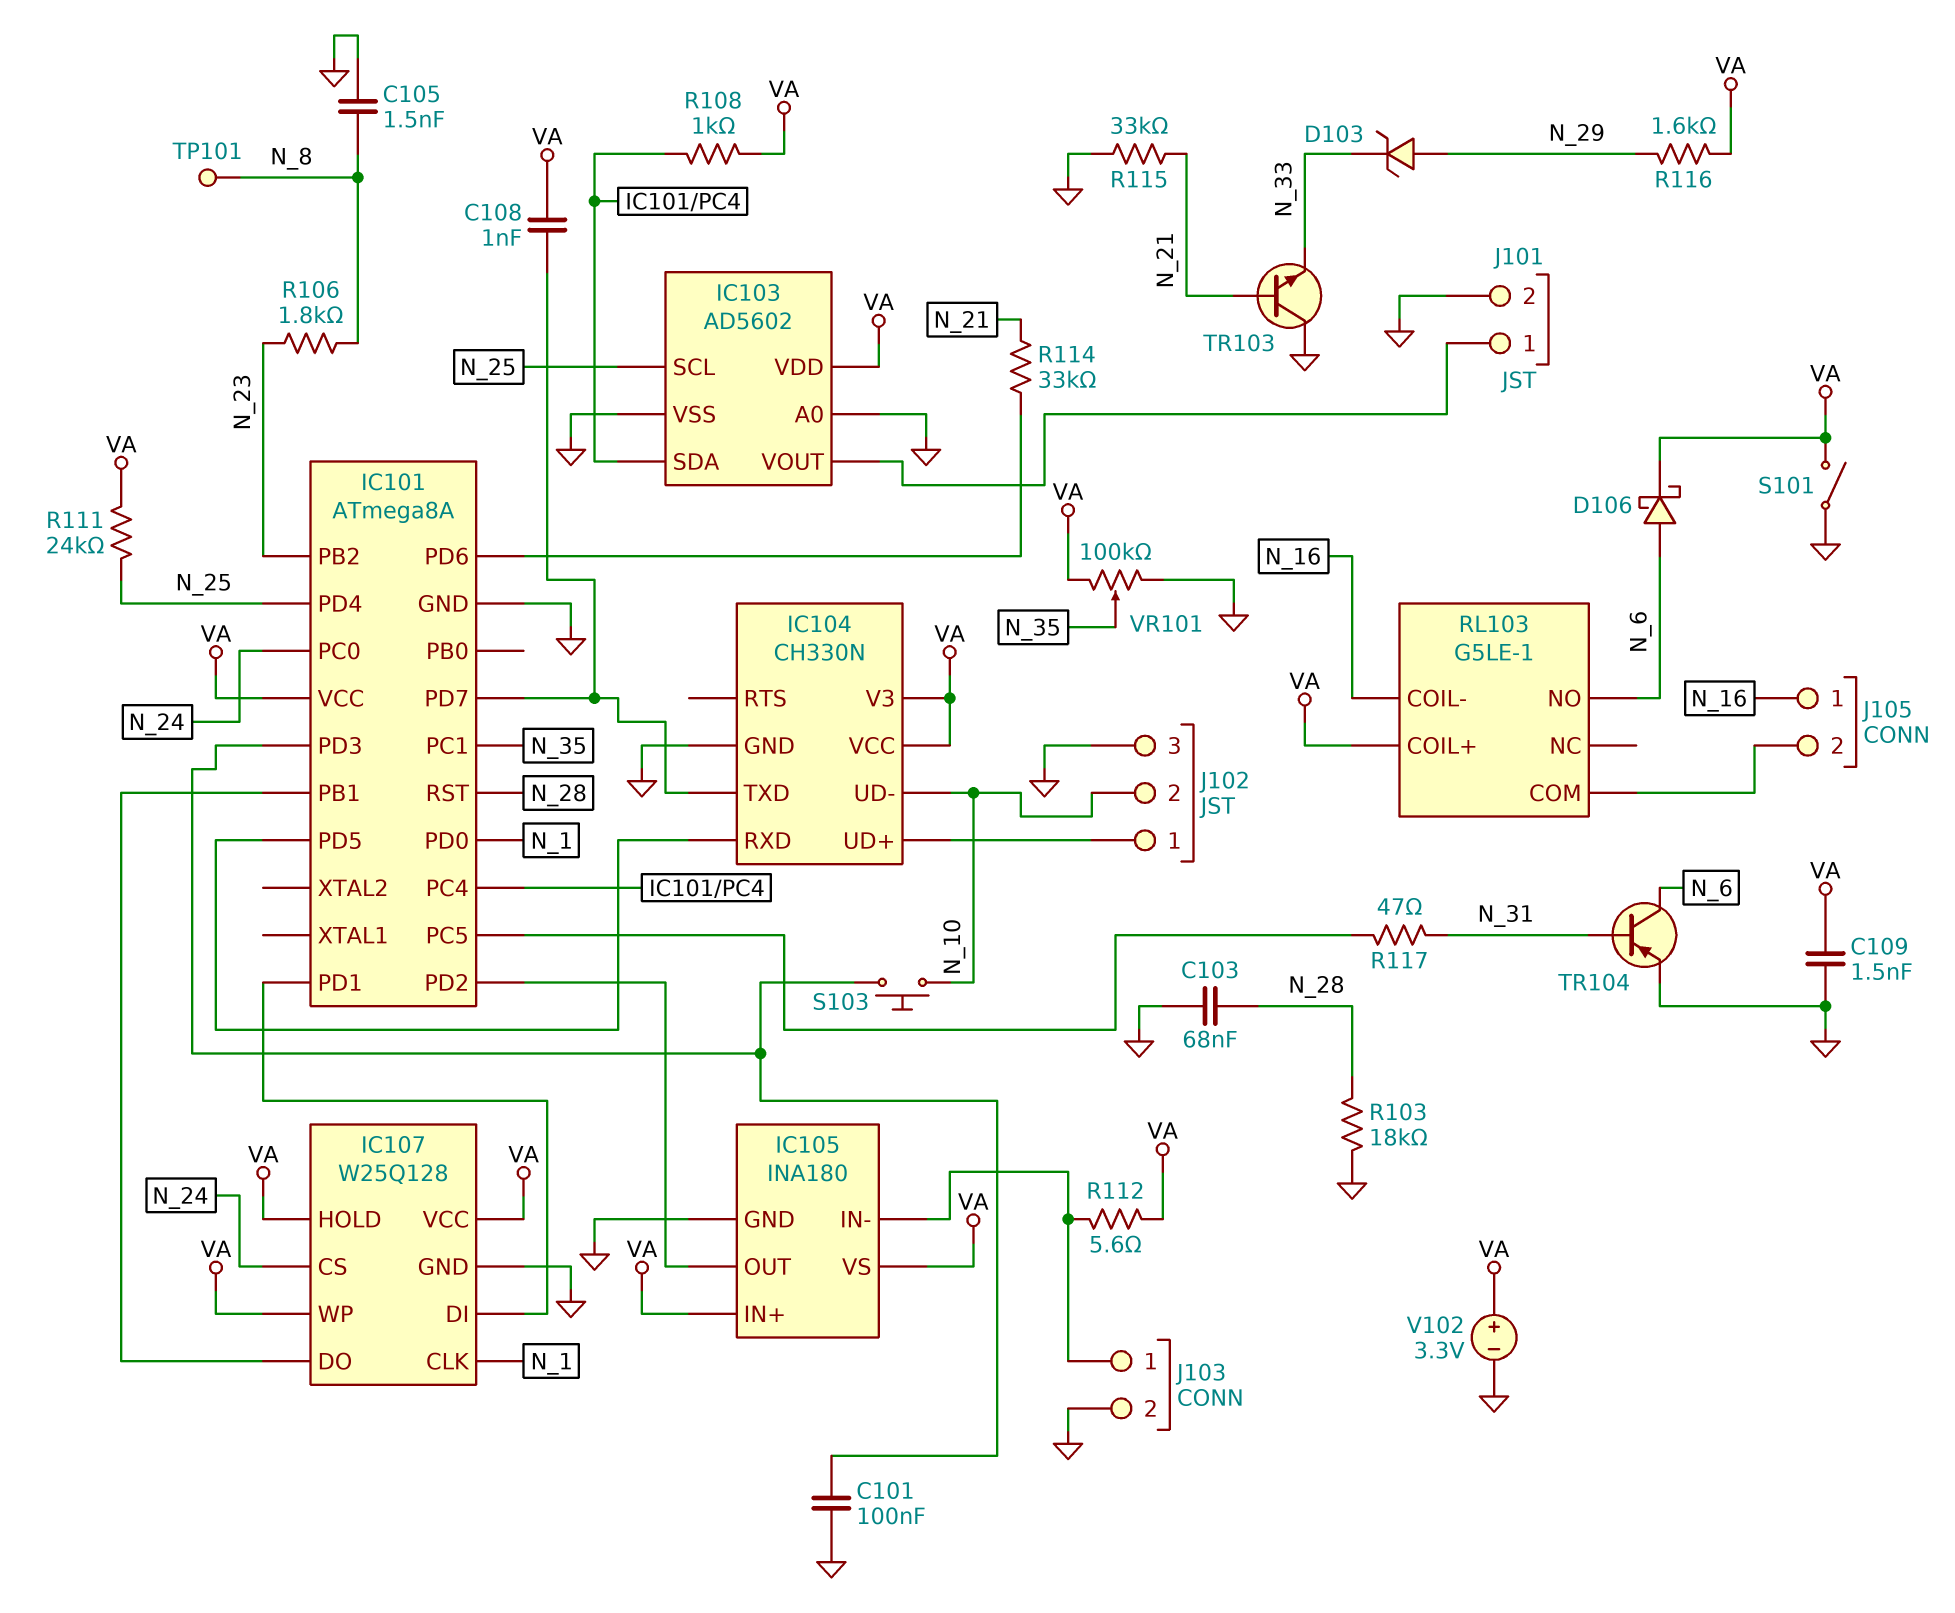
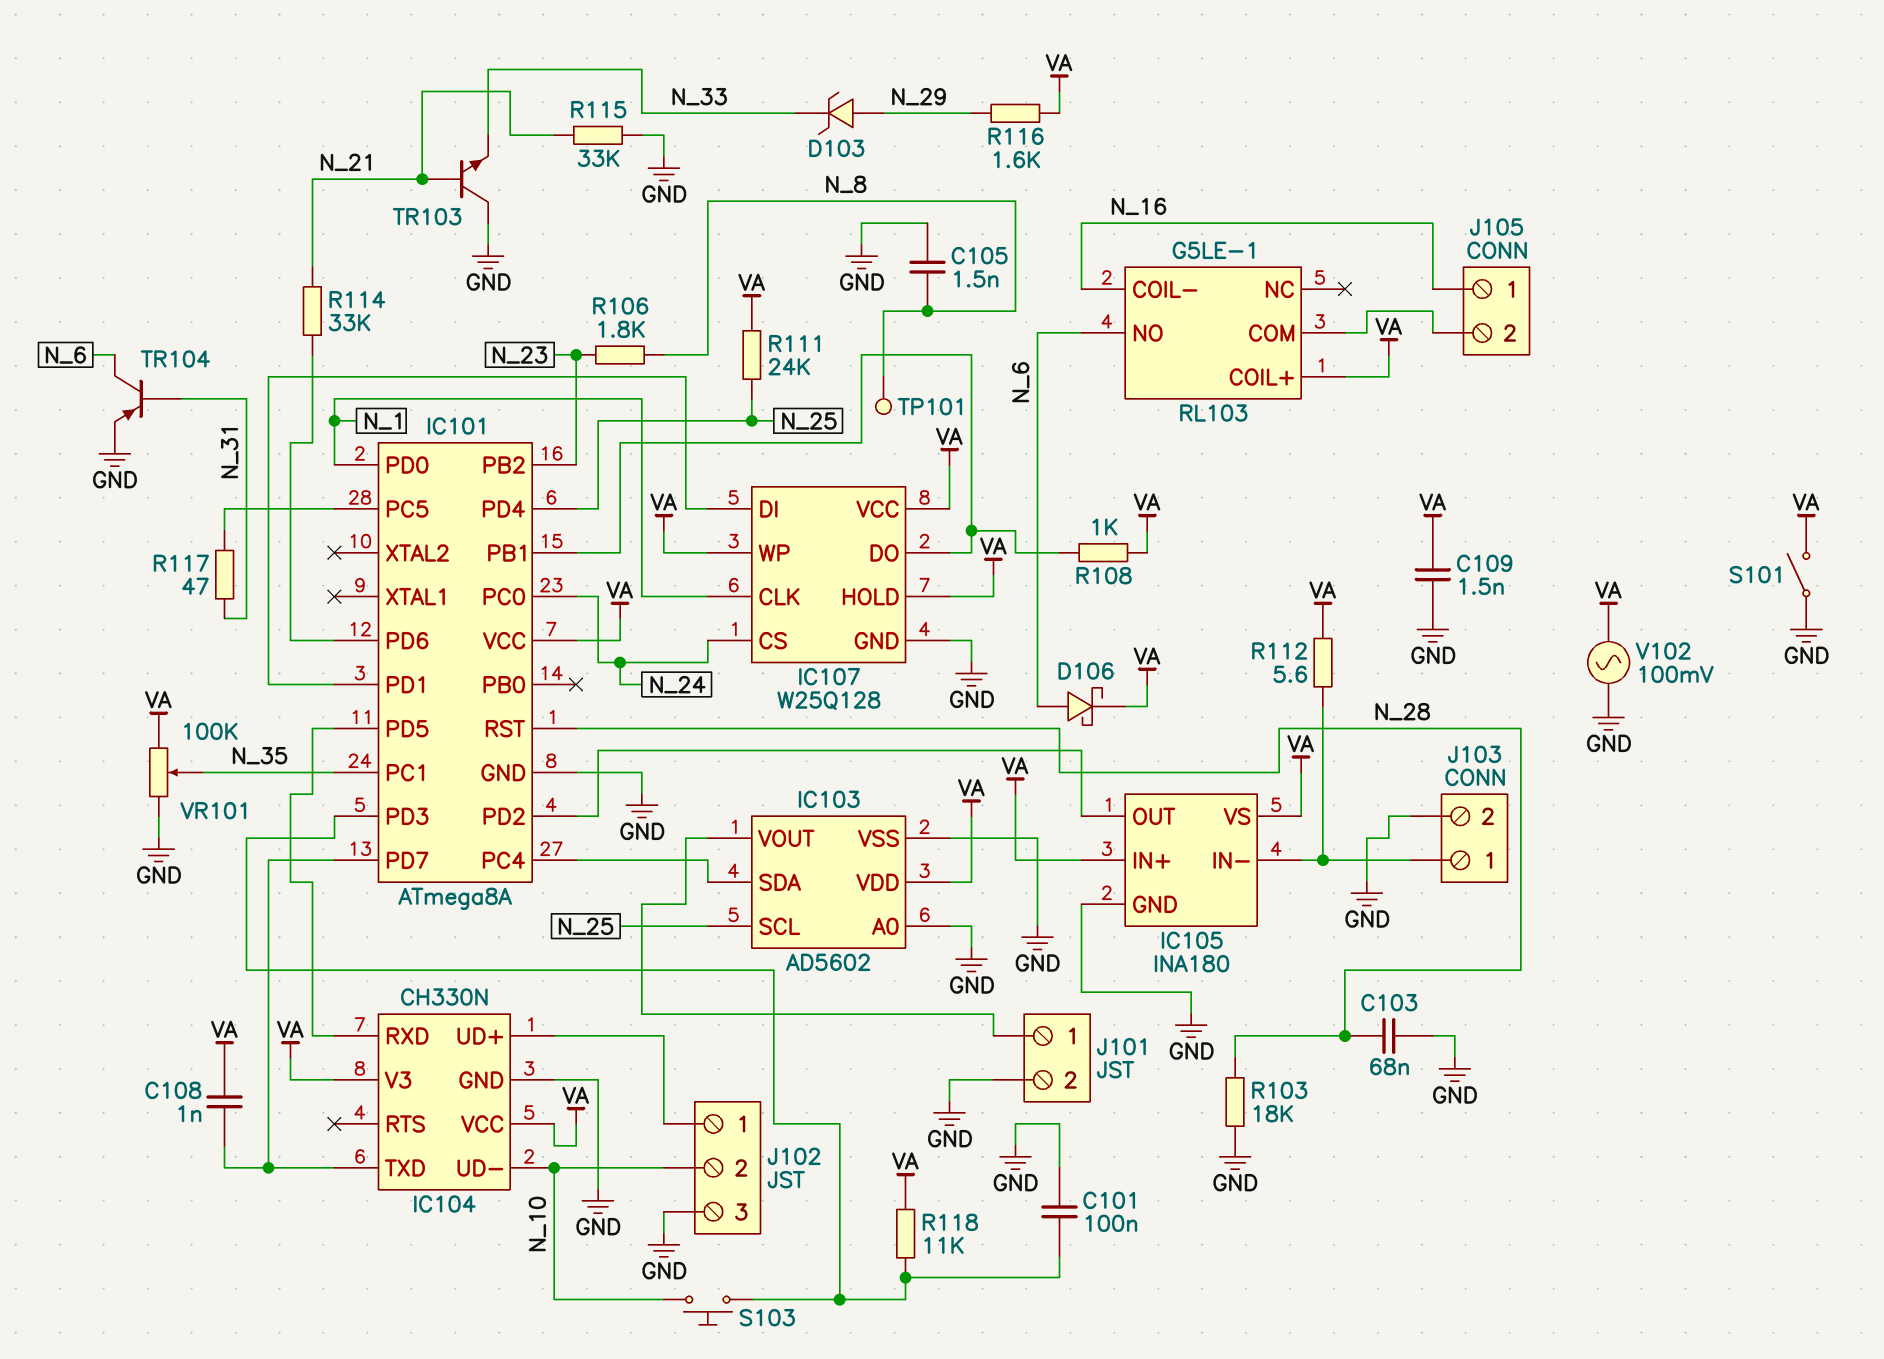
R108: 1k (IC101/PC4, VA) -> 1k (IC101/PB1, VA)
R118: none -> 11k (IC101/PD3, VA)
V102: 3.3V (plus VA, minus GND) -> AC 100mV (GND, VA)

